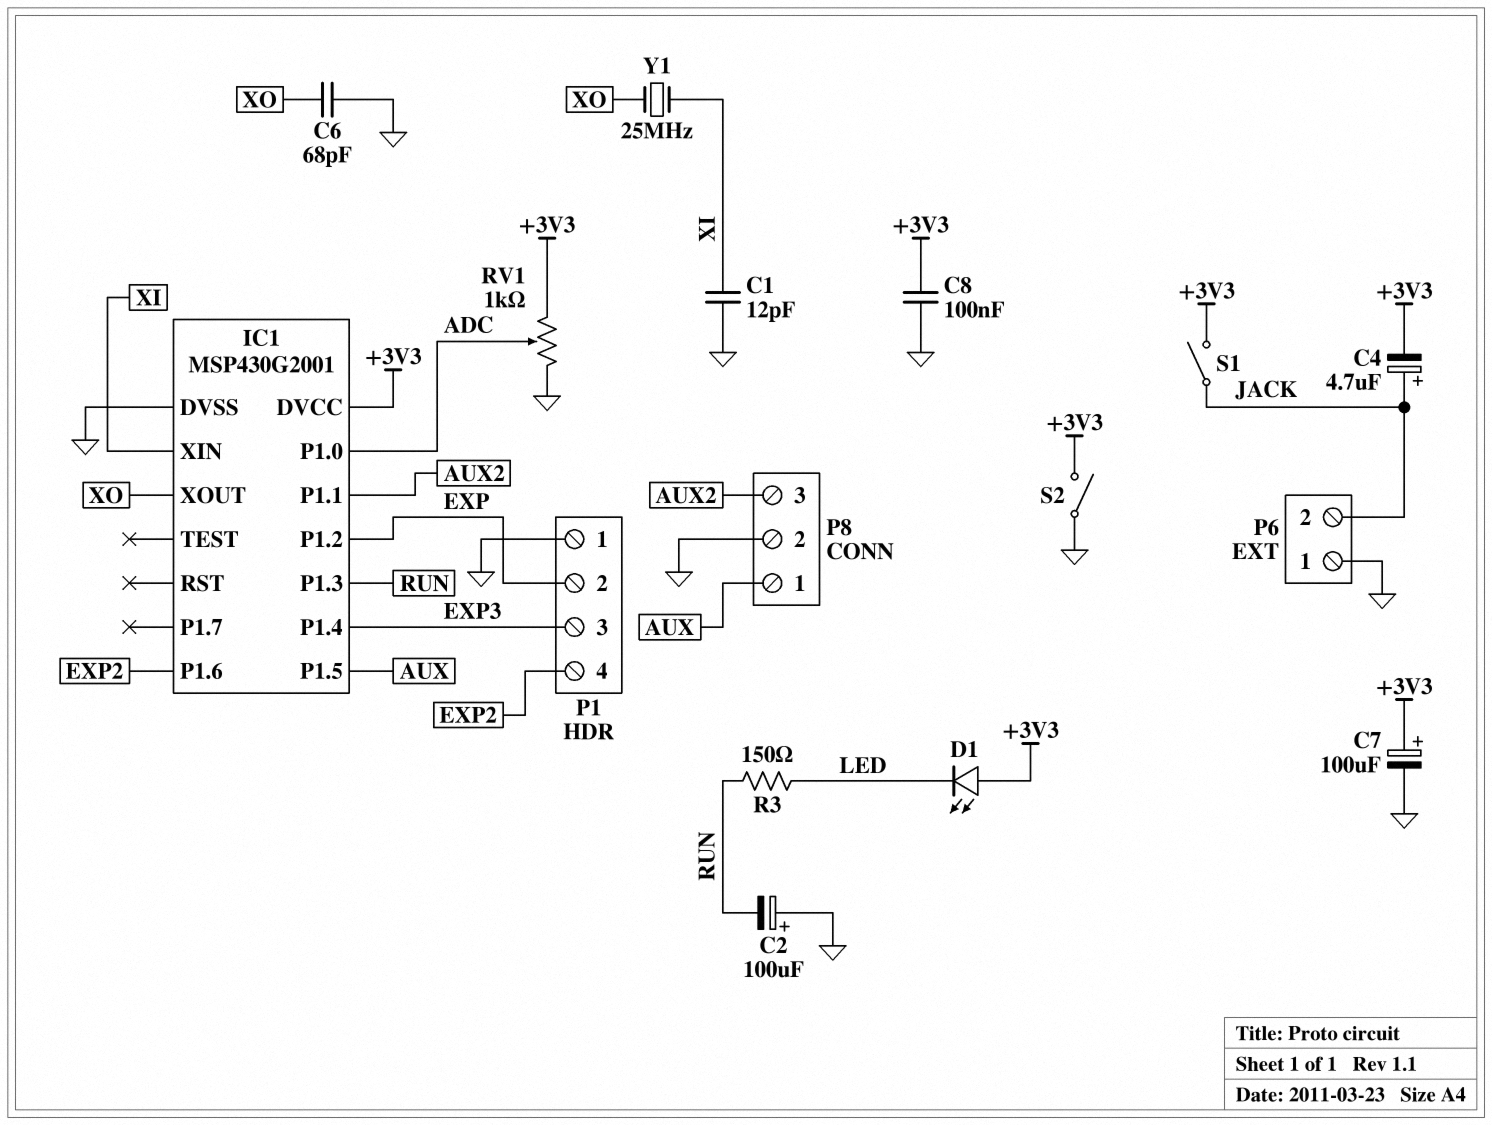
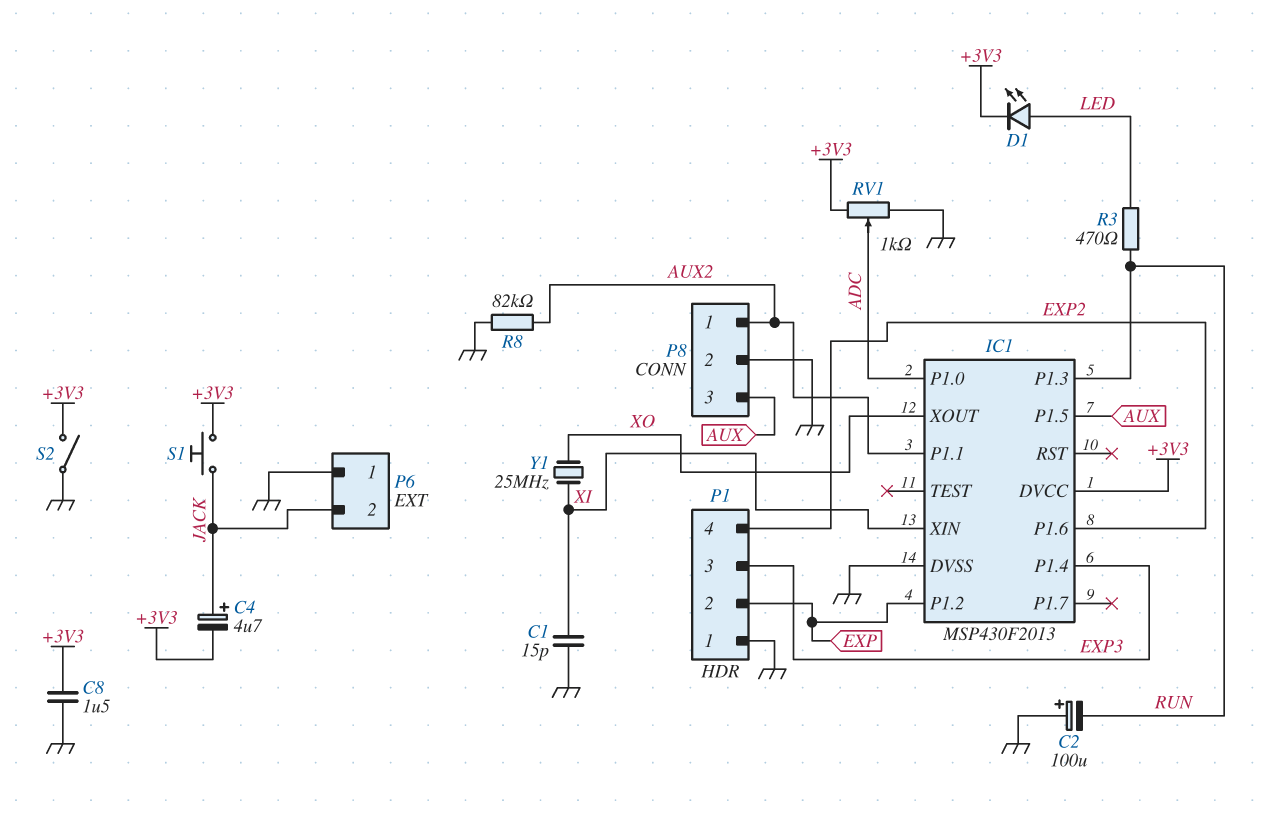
C1: 12pF (GND, XI) -> 15pF (GND, XI)
C6: 68pF (GND, XO) -> none
C7: 100uF (plus +3V3, minus GND) -> none
C8: 100nF (+3V3, GND) -> 1.5uF (+3V3, GND)
D1: LED (A +3V3, K LED) -> LED (A LED, K +3V3)
IC1: MSP430G2001 -> MSP430F2013
P8 pin 1: AUX -> AUX2
P8 pin 3: AUX2 -> AUX
R3: 150 (LED, RUN) -> 470 (LED, RUN)
R8: none -> 82k (AUX2, GND)
S1: switch (+3V3, JACK) -> button (+3V3, JACK)

